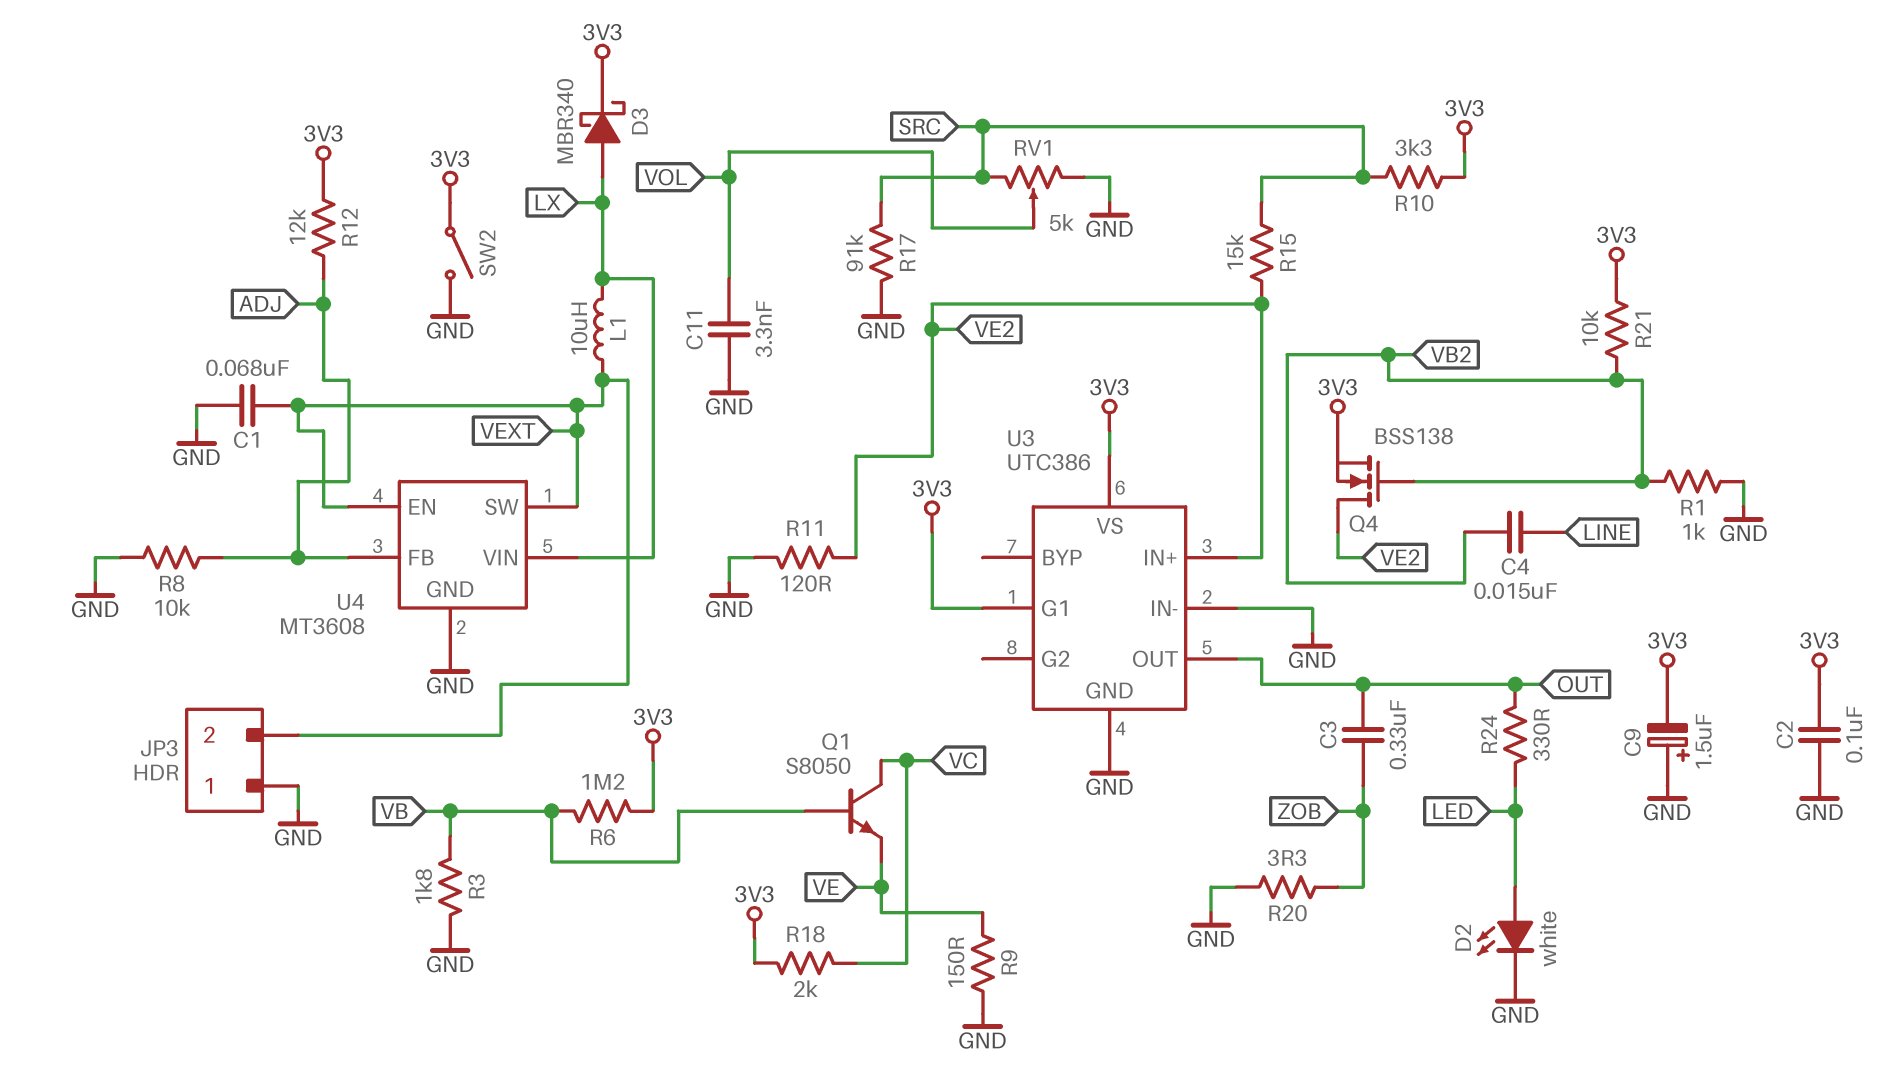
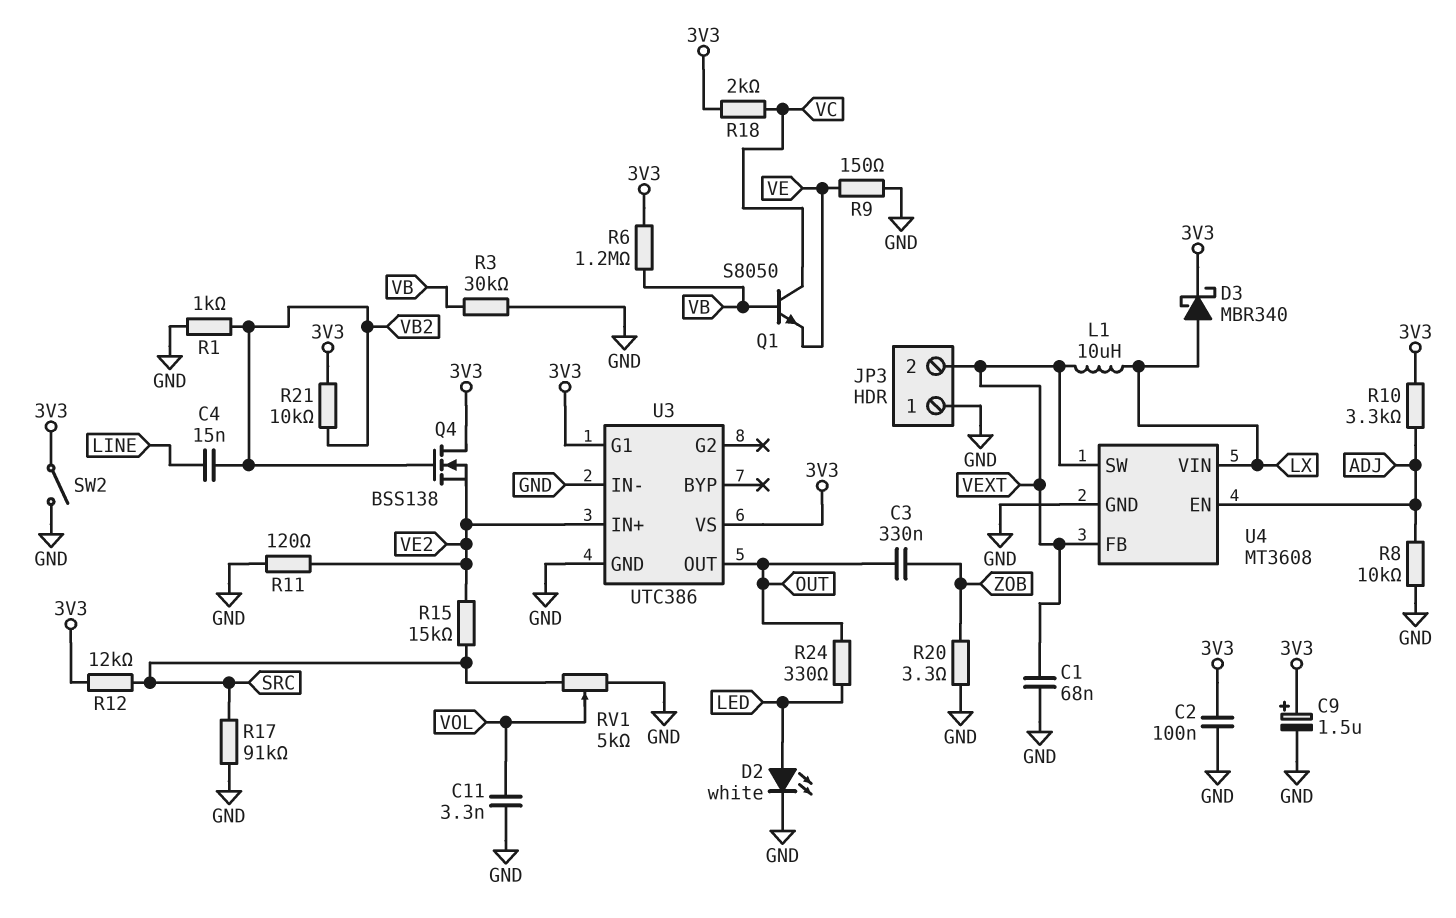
C9: 1.5uF (plus GND, minus 3V3) -> 1.5uF (plus 3V3, minus GND)
Q4: NMOS BSS138 (G VB2, D VE2, S 3V3) -> NMOS BSS138 (G VB2, D 3V3, S VE2)
R3: 1.8k (GND, VB) -> 30k (GND, VB)
R10: 3.3k (3V3, SRC) -> 3.3k (3V3, ADJ)
R12: 12k (3V3, ADJ) -> 12k (3V3, SRC)
U4 pin EN: VEXT -> ADJ
U4 pin FB: ADJ -> VEXT

